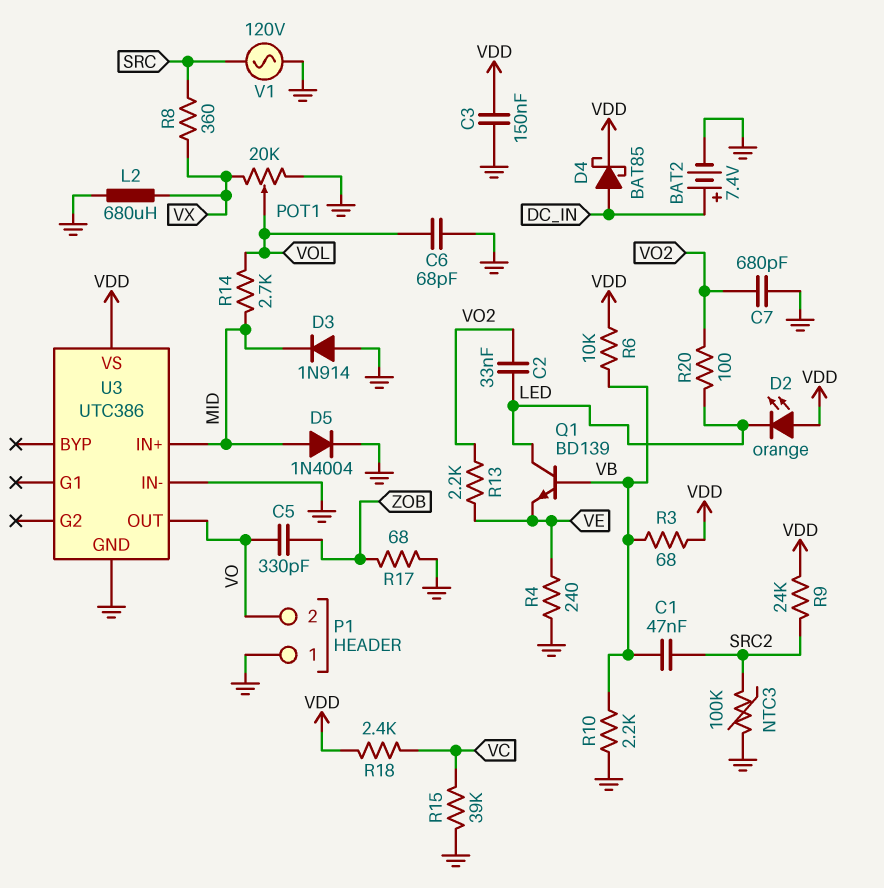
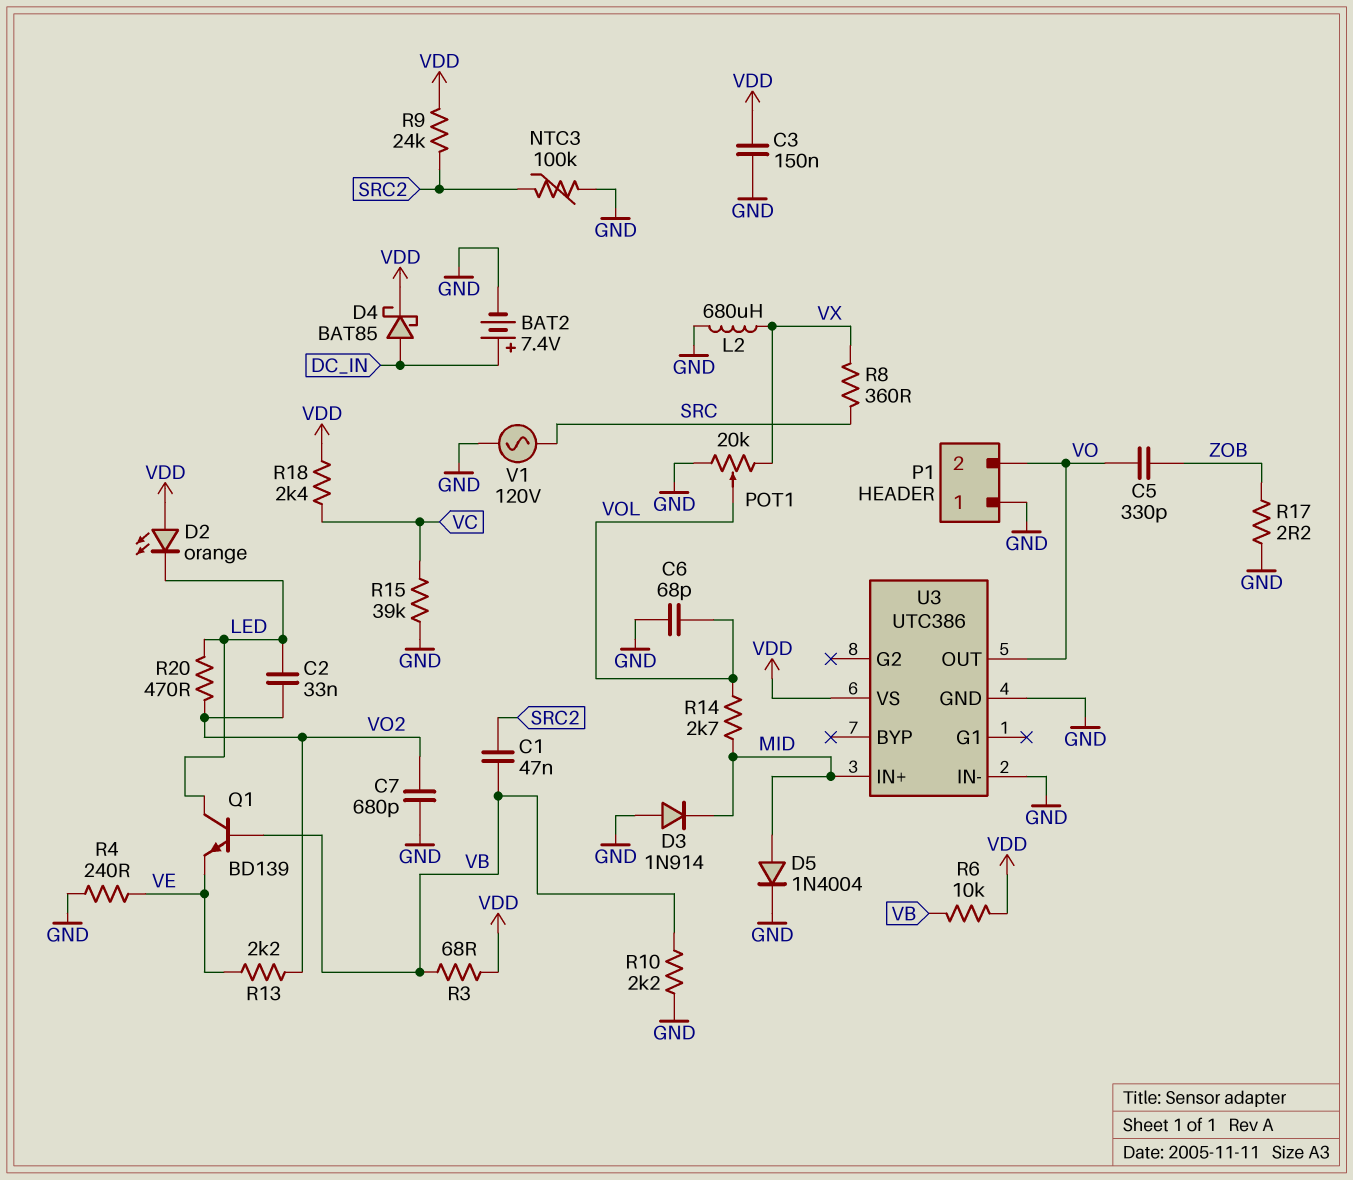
R17: 68 (GND, ZOB) -> 2.2 (GND, ZOB)
R20: 100 (LED, VO2) -> 470 (LED, VO2)

